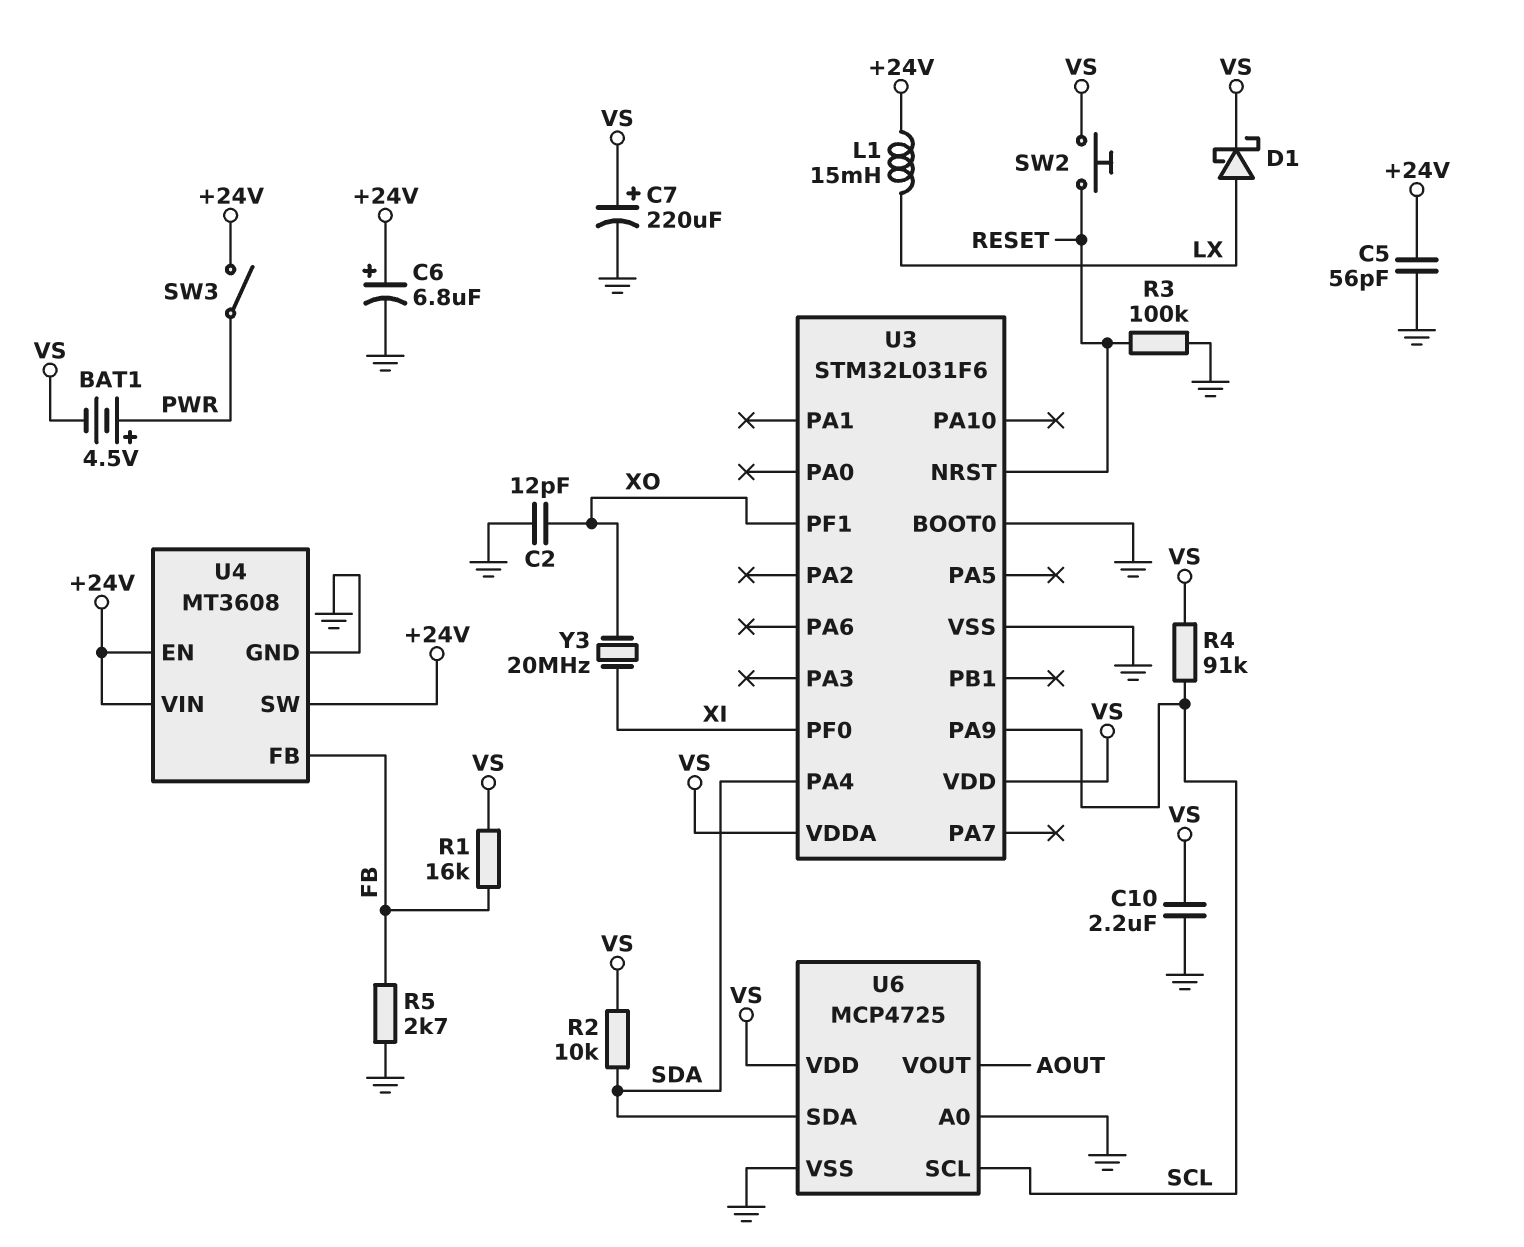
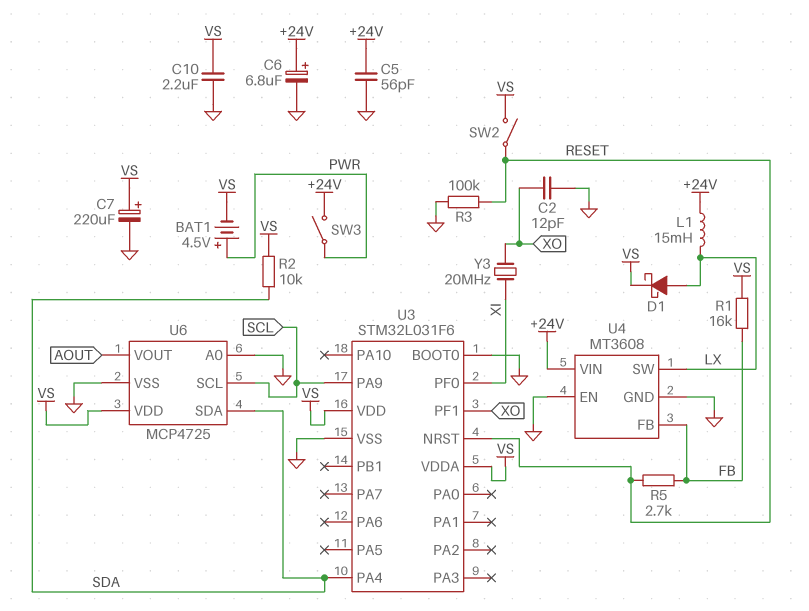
R4: 91k (SCL, VS) -> none
R5: 2.7k (FB, GND) -> 2.7k (FB, RESET)
SW2: button (RESET, VS) -> switch (RESET, VS)
U4 pin EN: +24V -> GND
U4 pin SW: +24V -> LX

